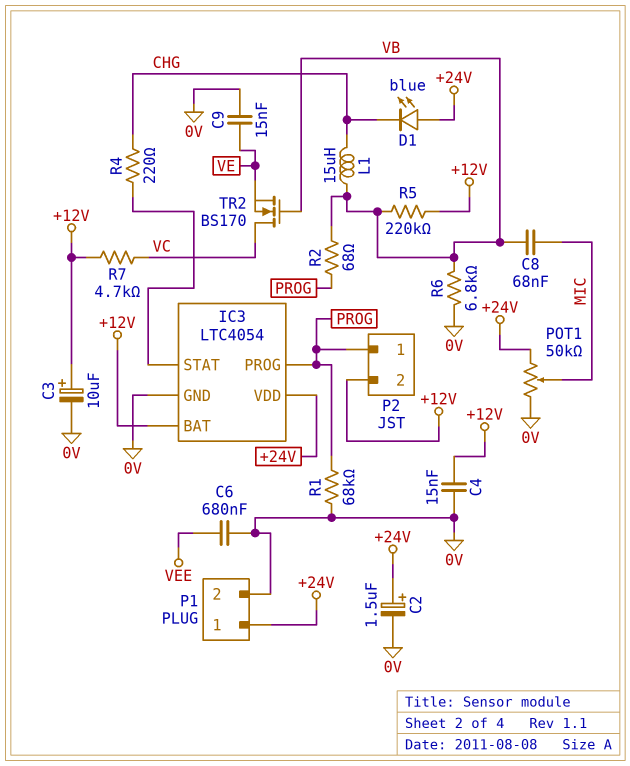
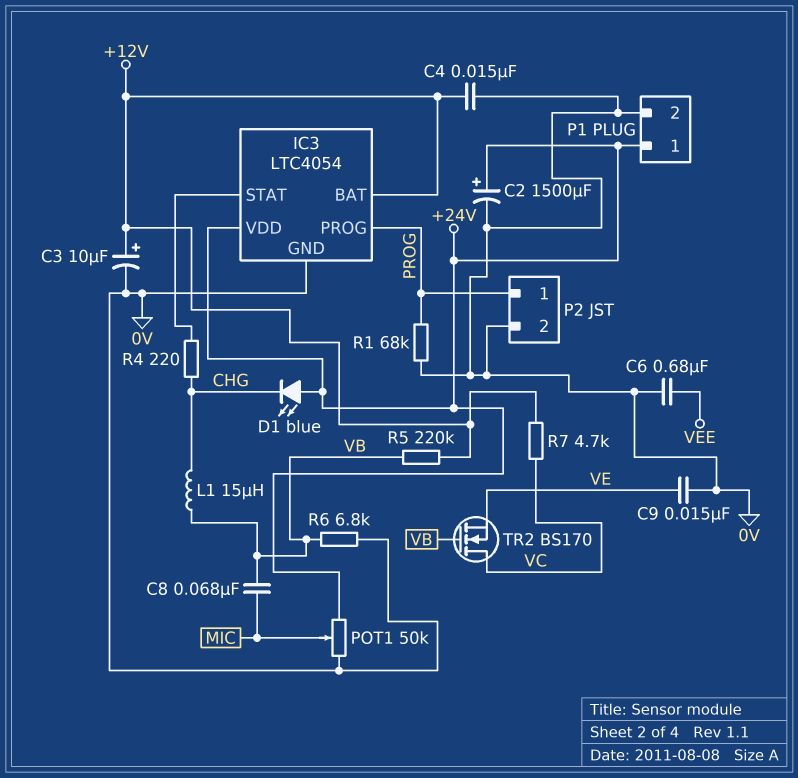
C2: 1.5uF (plus +24V, minus 0V) -> 1500uF (plus +24V, minus 0V)
P2 pin 2: +12V -> 0V
R2: 68 (PROG, VB) -> none

